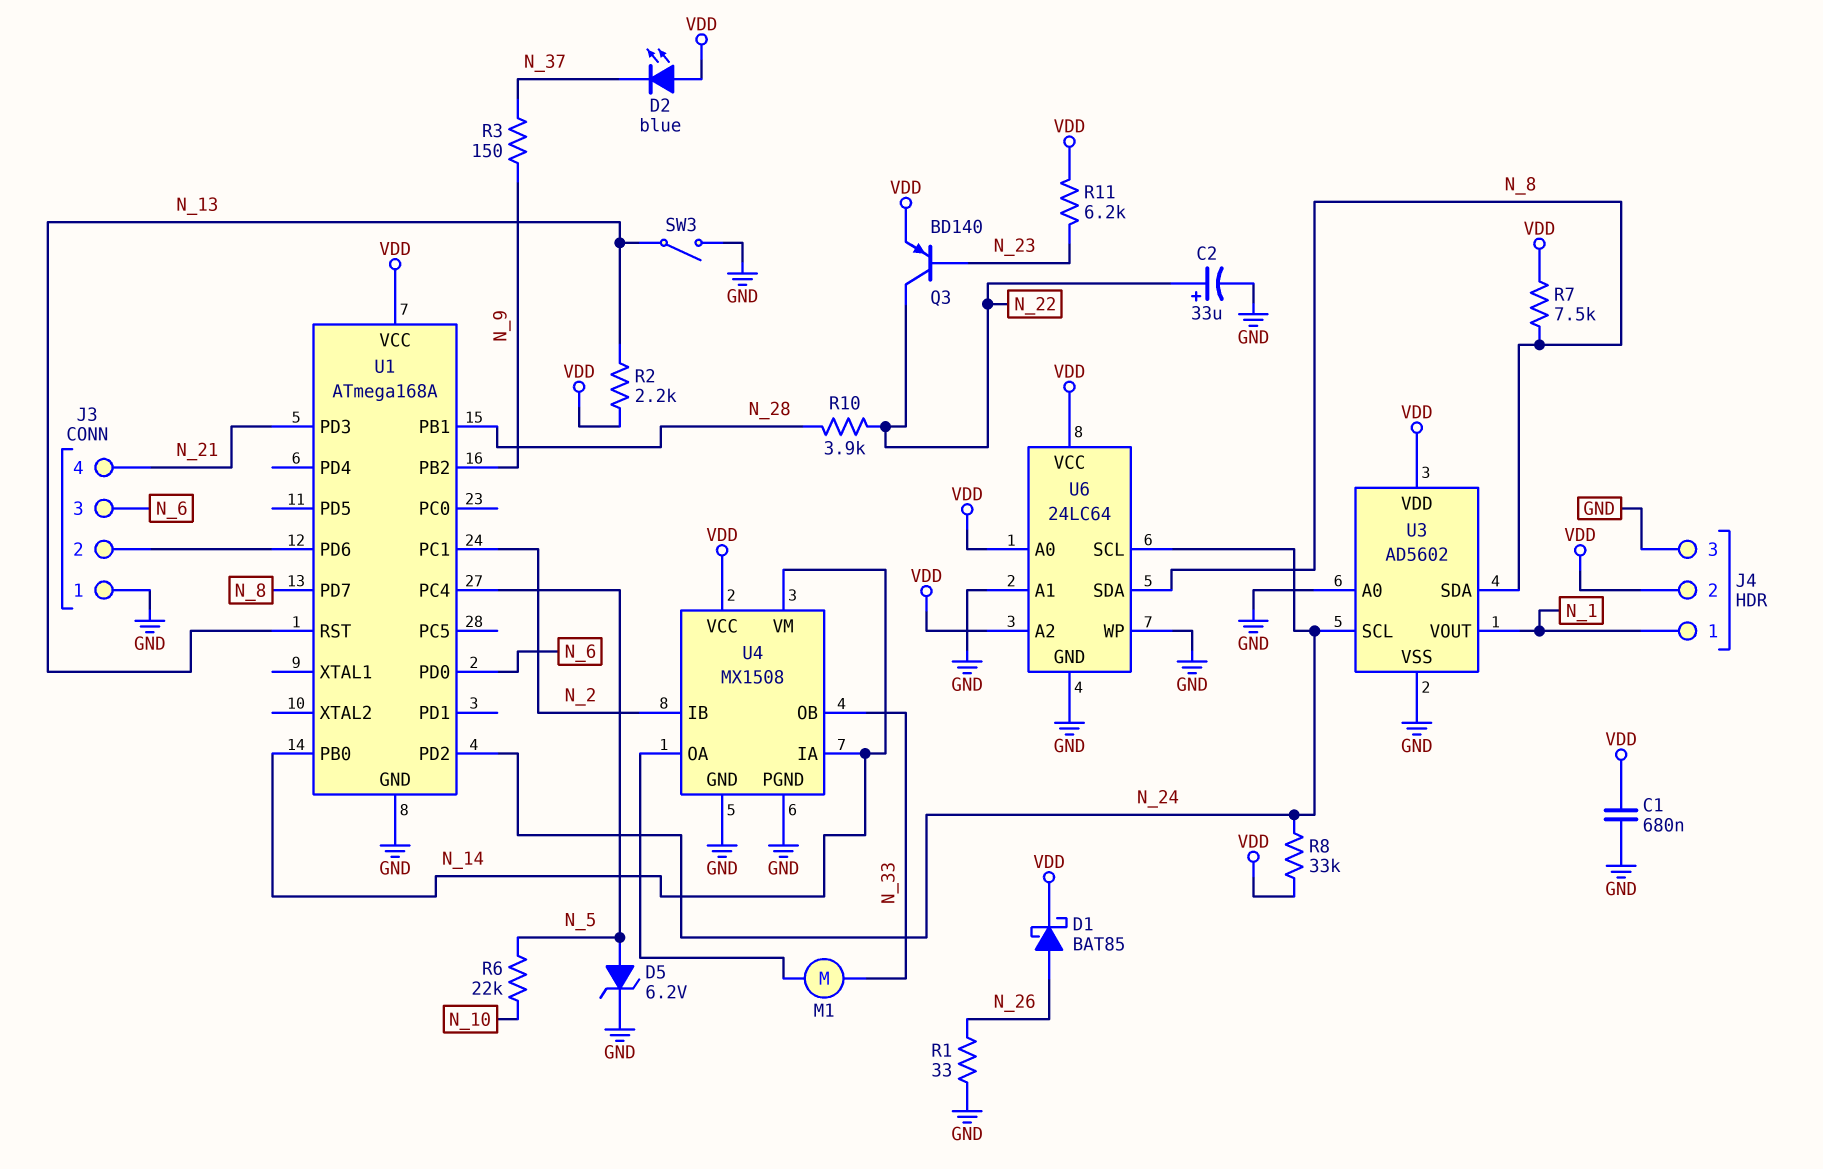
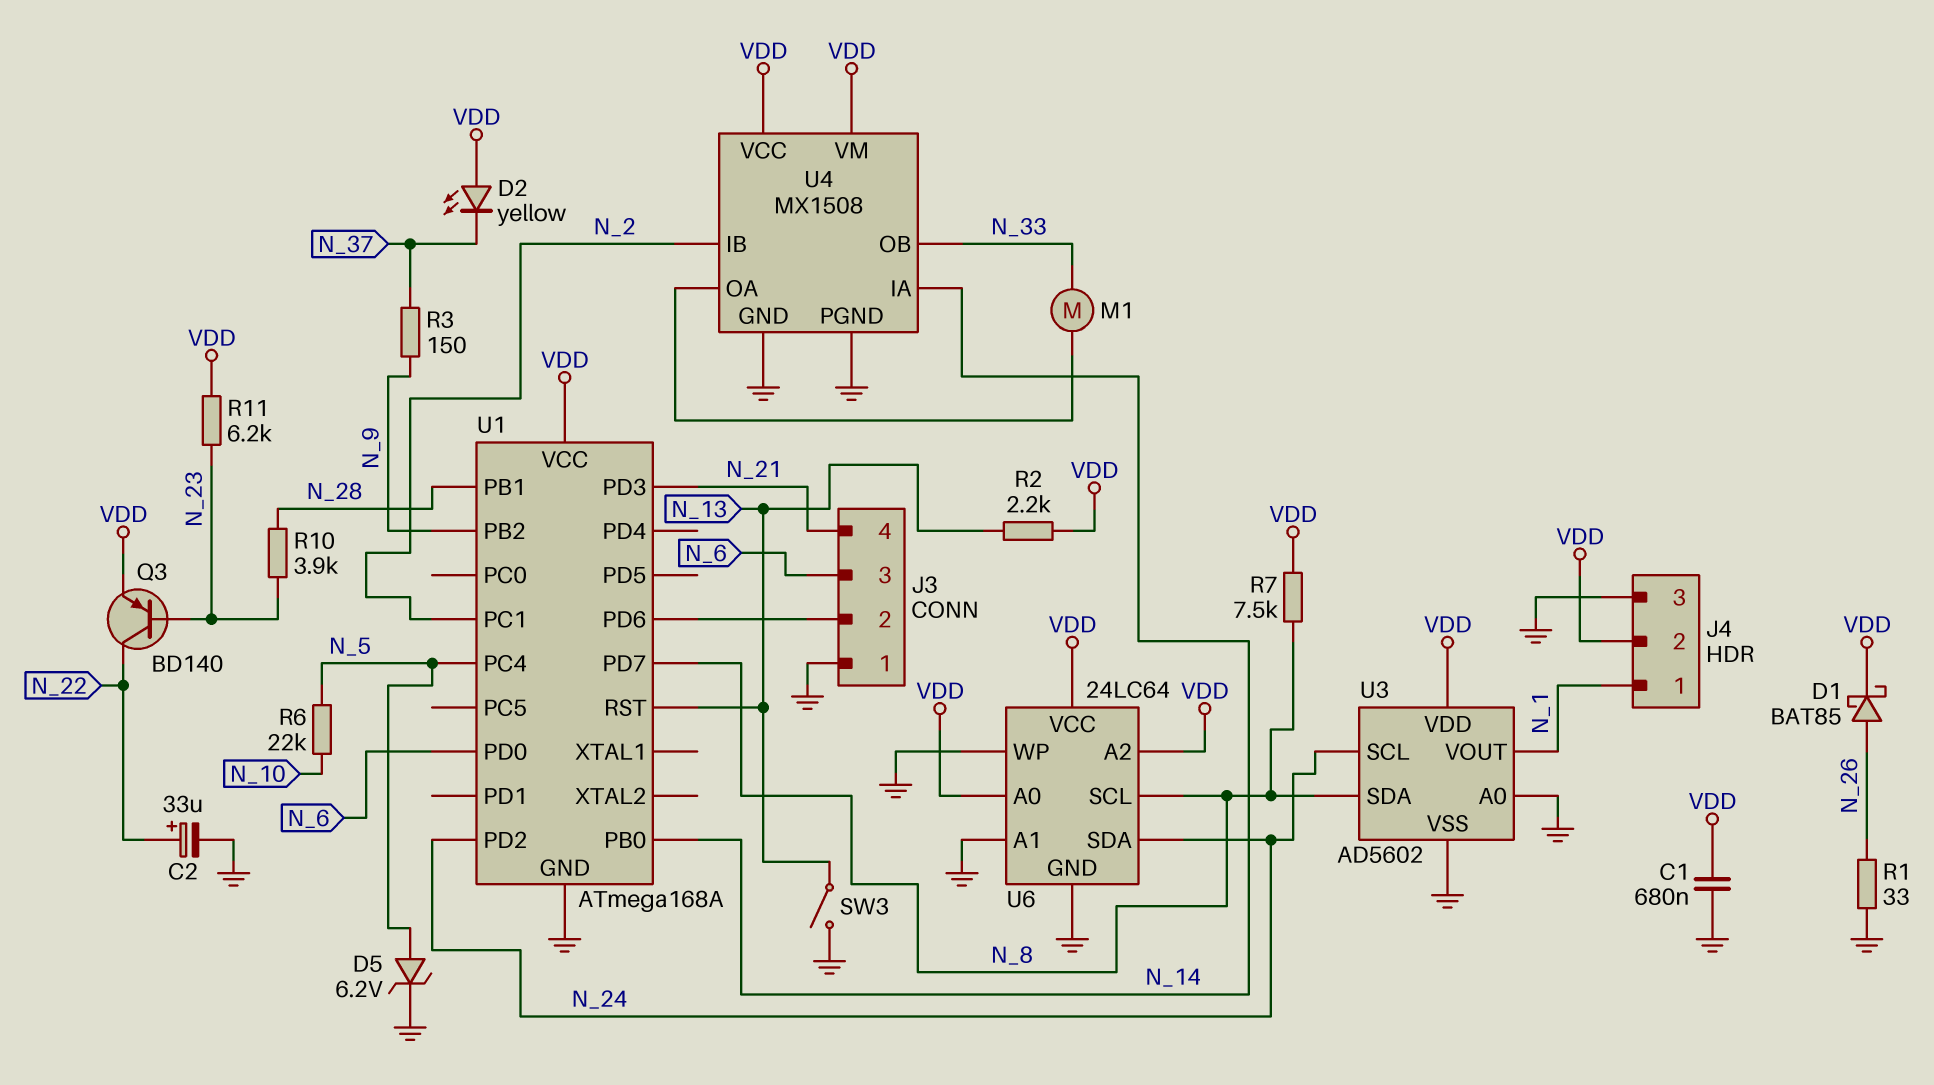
D2: LED blue (A VDD, K N_37) -> LED yellow (A VDD, K N_37)
R8: 33k (N_24, VDD) -> none
R10: 3.9k (N_22, N_28) -> 3.9k (N_23, N_28)
U4 pin VM: N_14 -> VDD
U6 pin SCL: N_24 -> N_8
U6 pin SDA: N_8 -> N_24

